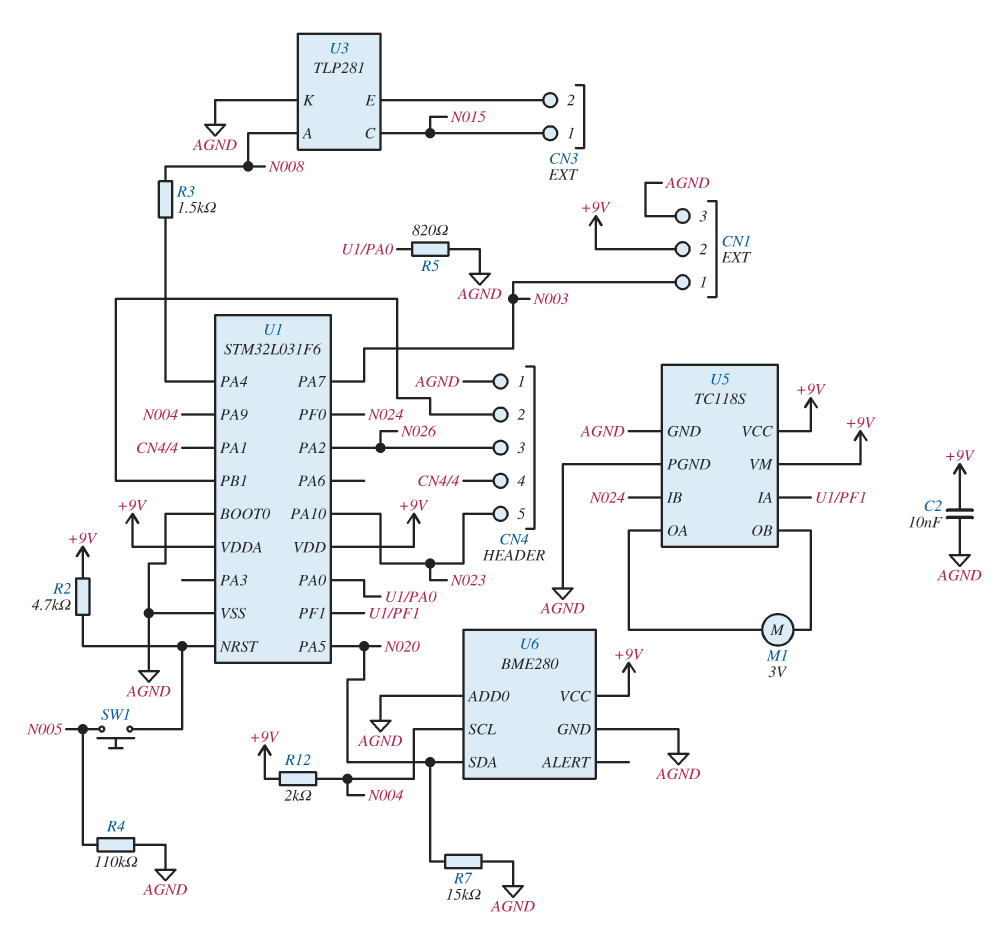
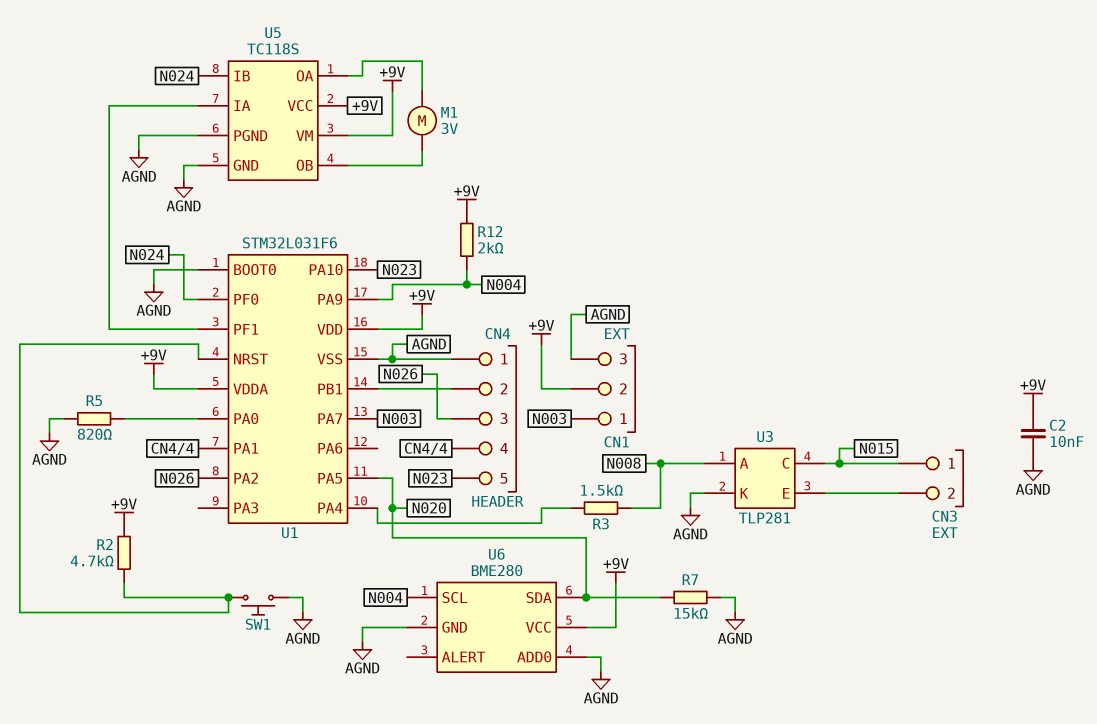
R4: 110k (AGND, N005) -> none
SW1: button (N005, U1/NRST) -> button (AGND, U1/NRST)

